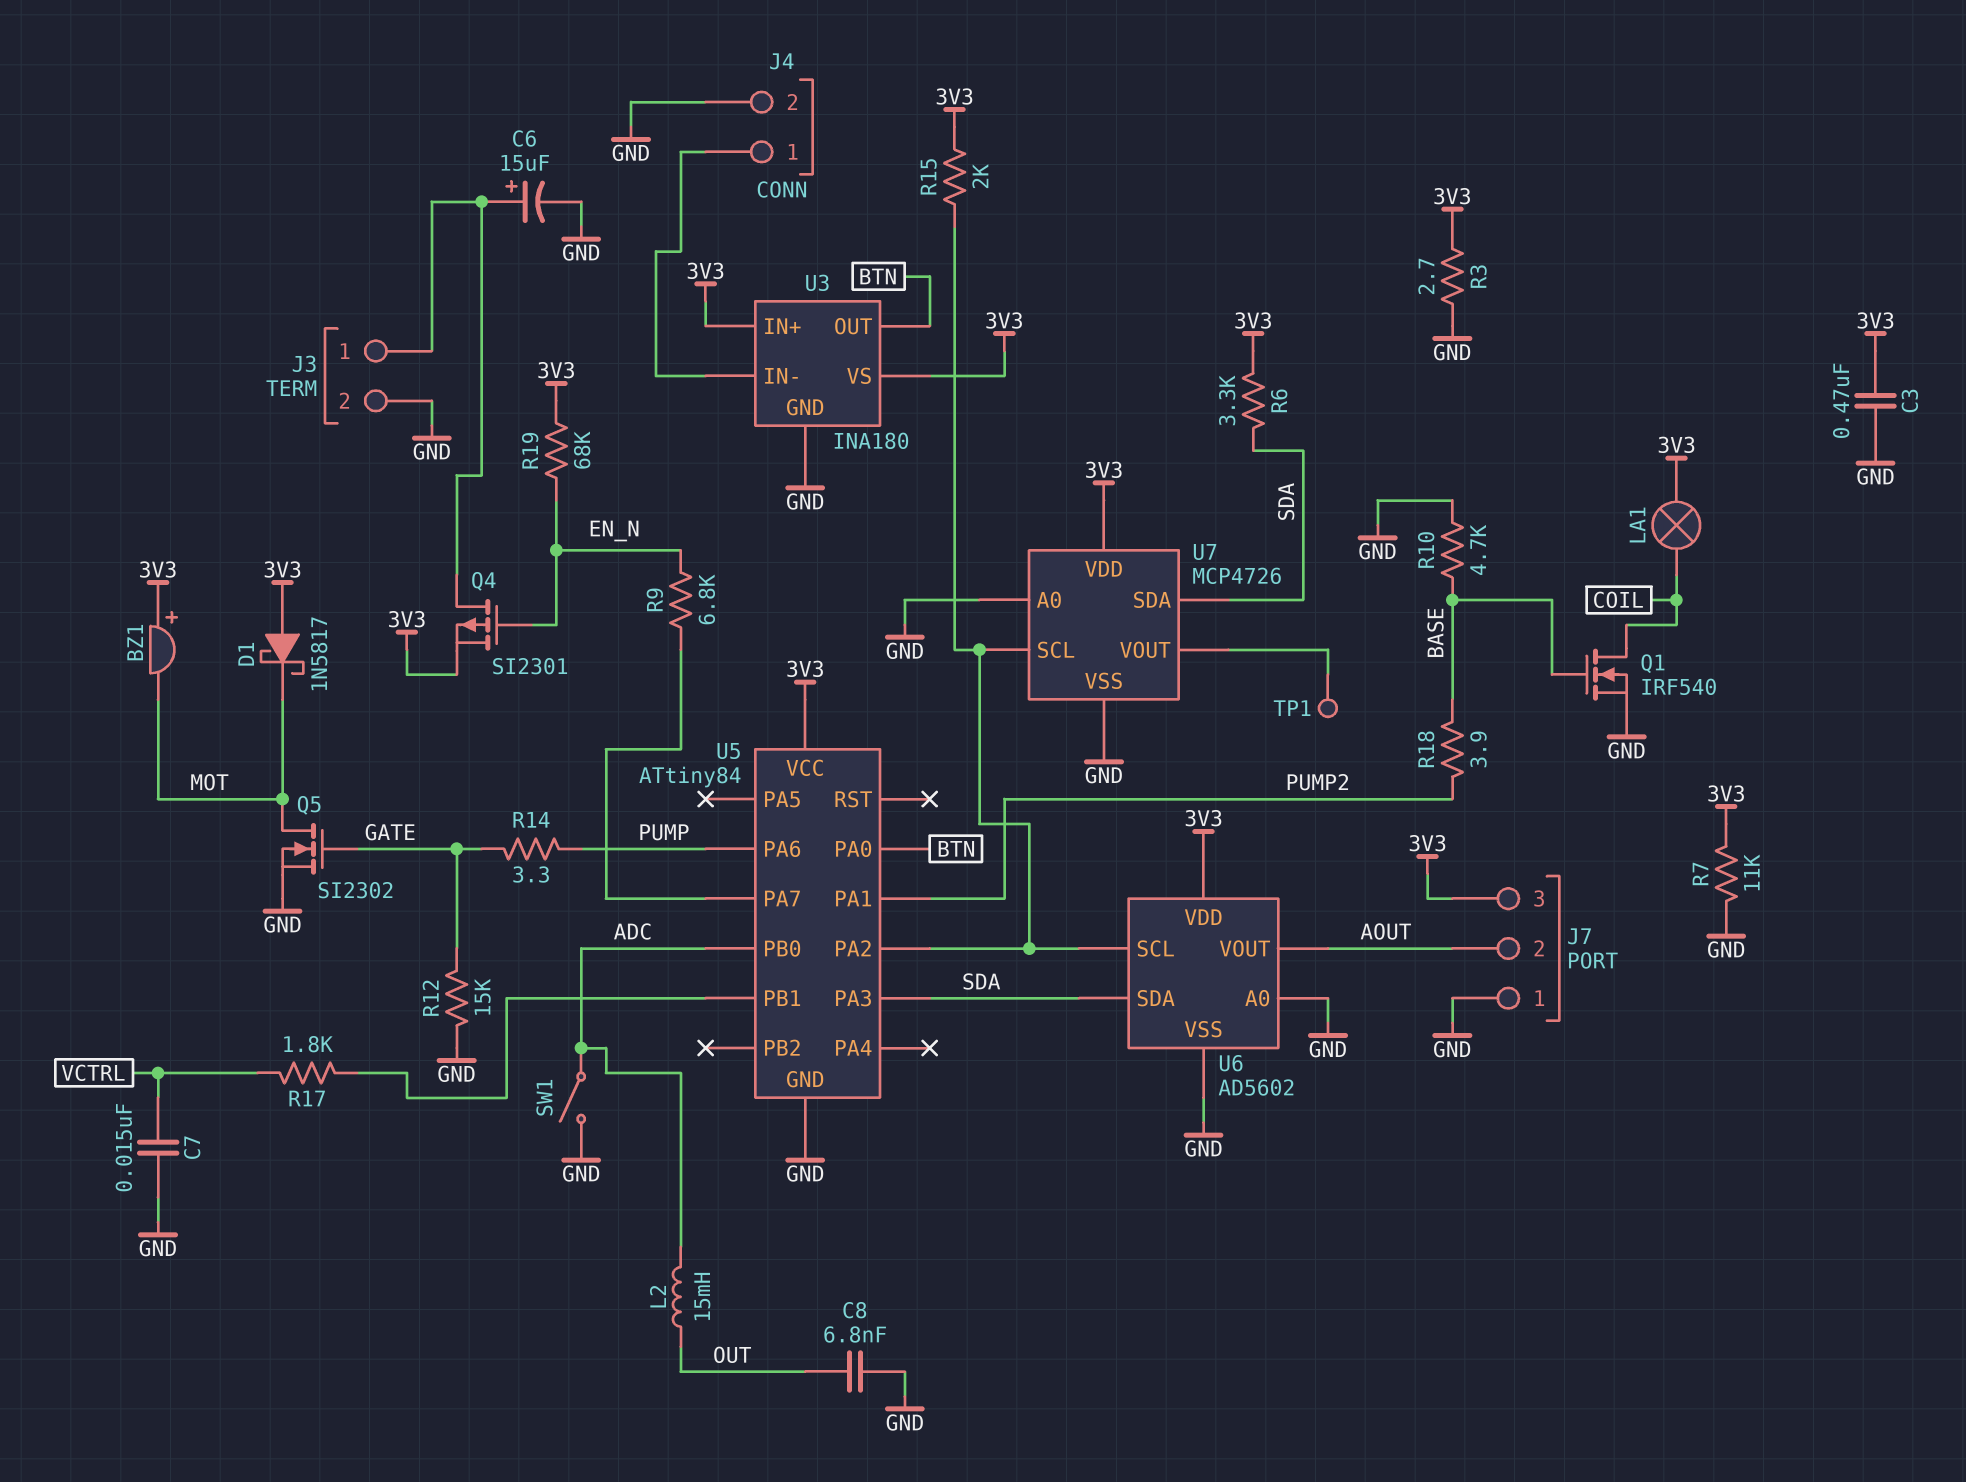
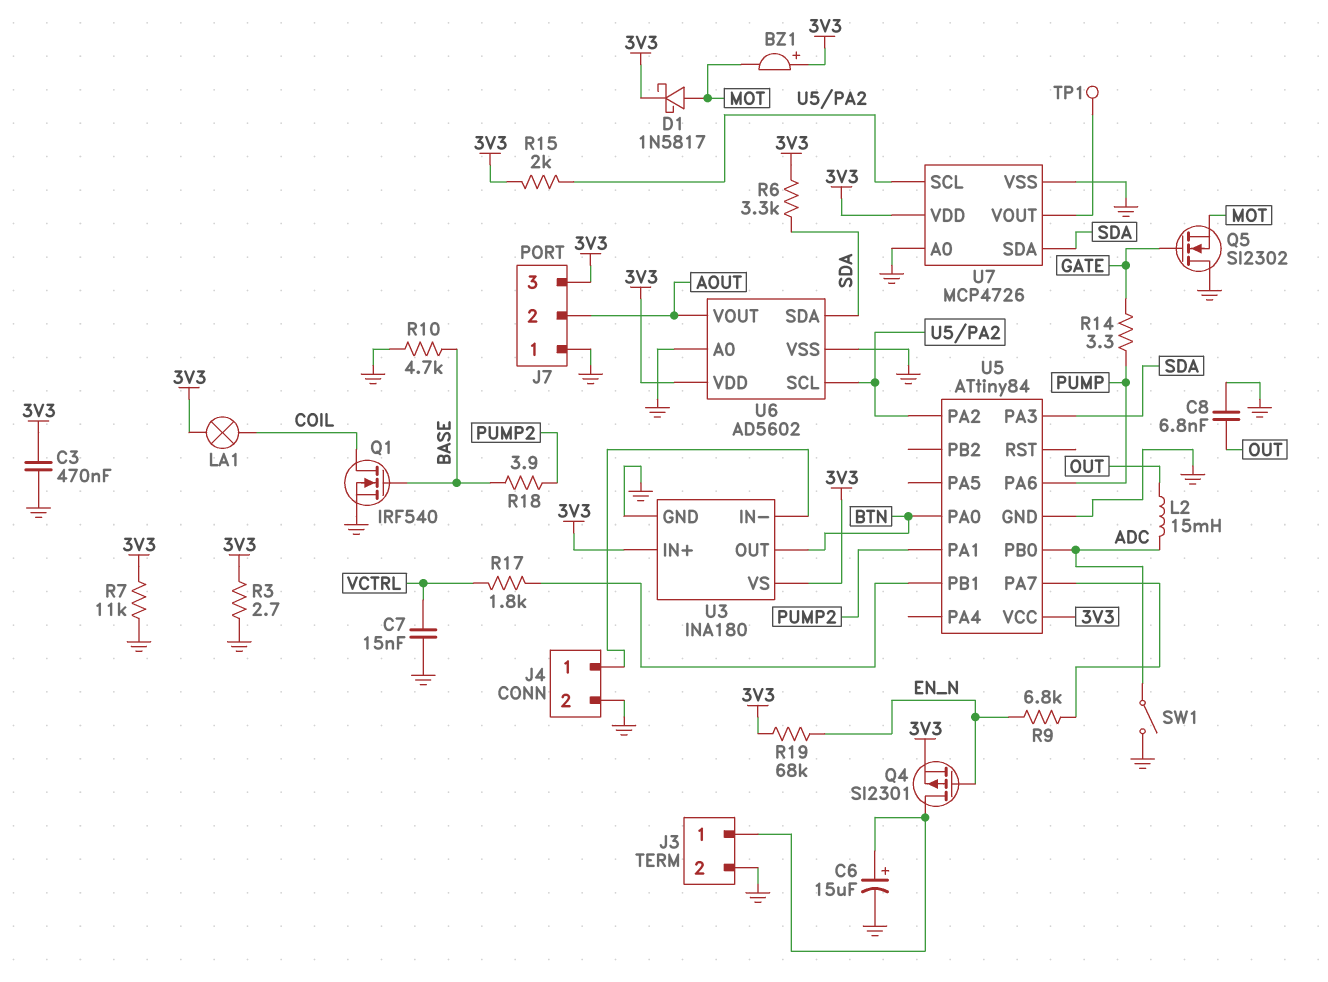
D1: schottky 1N5817 (A 3V3, K MOT) -> schottky 1N5817 (A MOT, K 3V3)
Q5: NMOS SI2302 (G GATE, D MOT, S GND) -> NMOS SI2302 (G GATE, D GND, S MOT)
R12: 15k (GATE, GND) -> none

